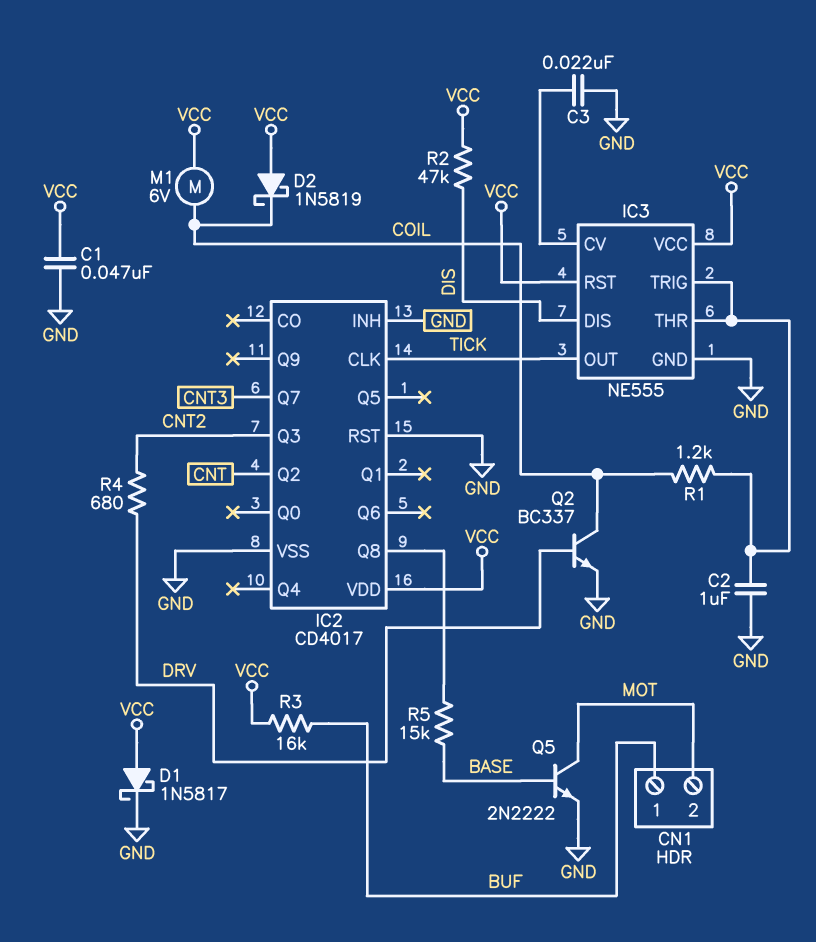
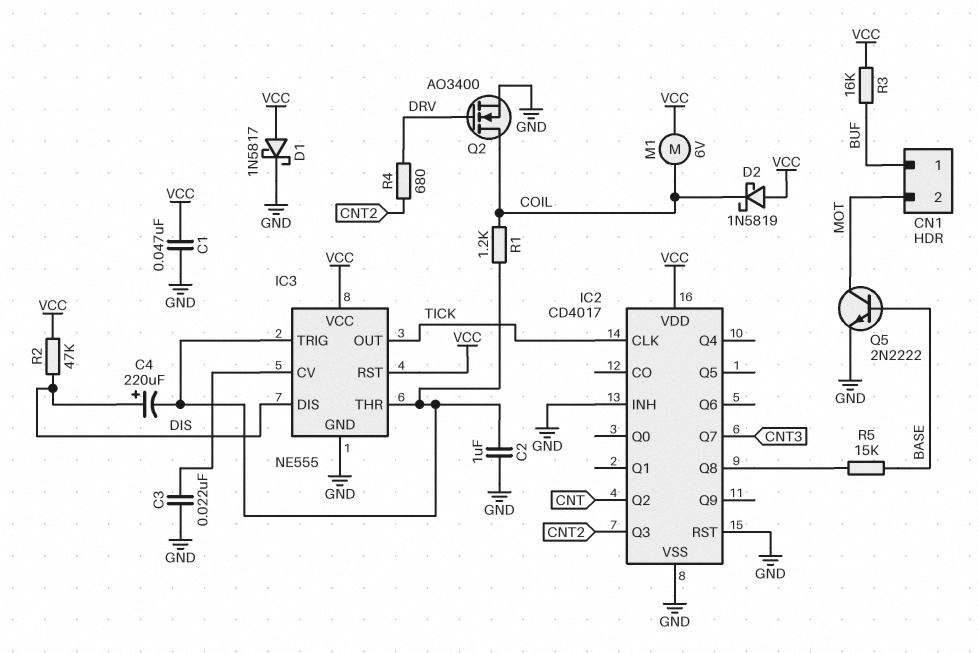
C4: none -> 220uF (plus DIS, minus IC3/THR)
Q2: NPN BC337 (B DRV, C COIL, E GND) -> NMOS AO3400 (G DRV, D COIL, S GND)

